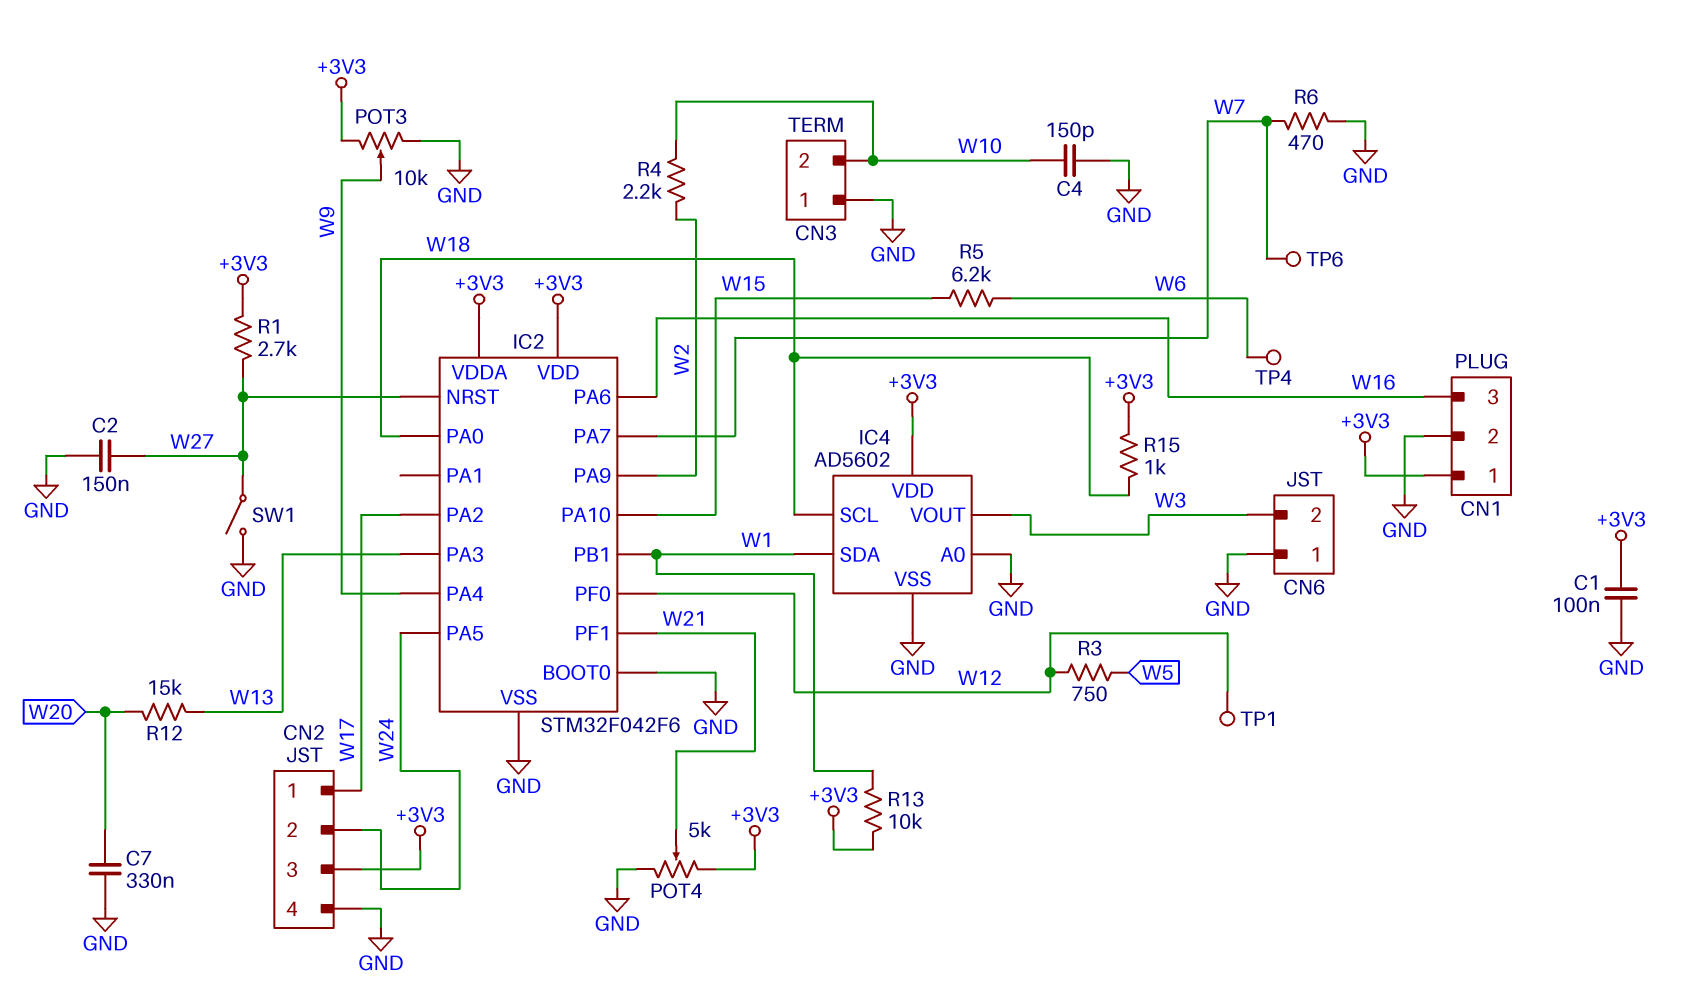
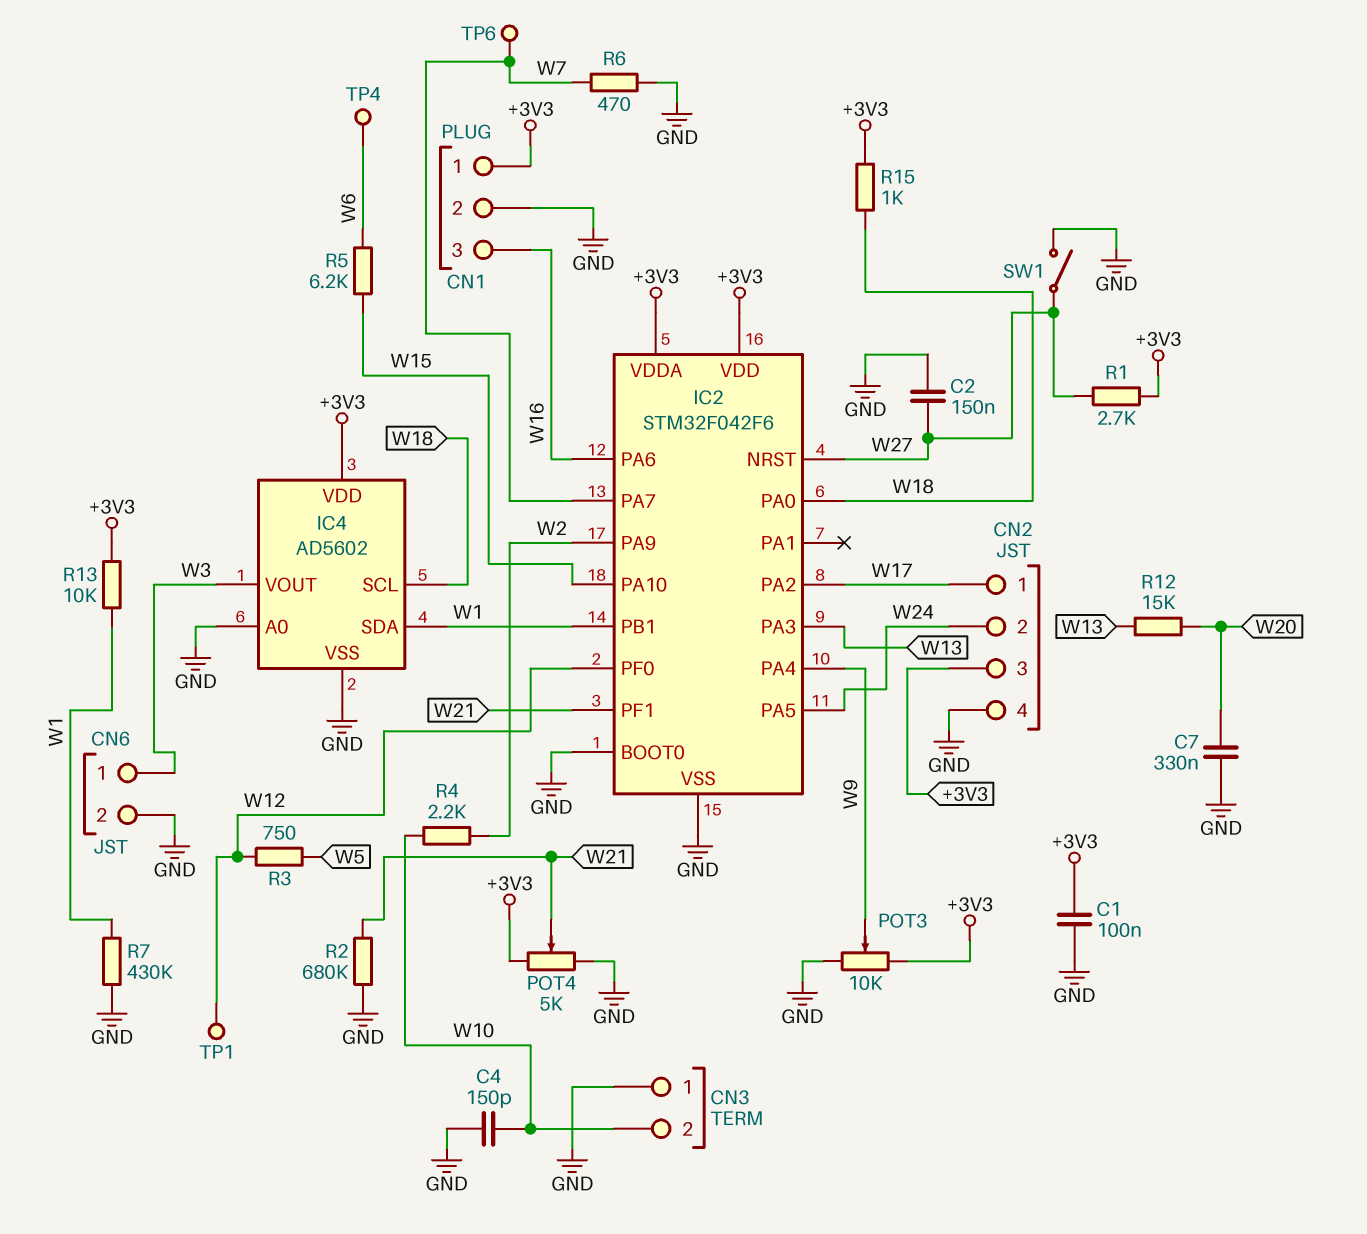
CN6 pin 1: GND -> W3
CN6 pin 2: W3 -> GND
R2: none -> 680k (GND, W21)
R7: none -> 430k (GND, W1)

